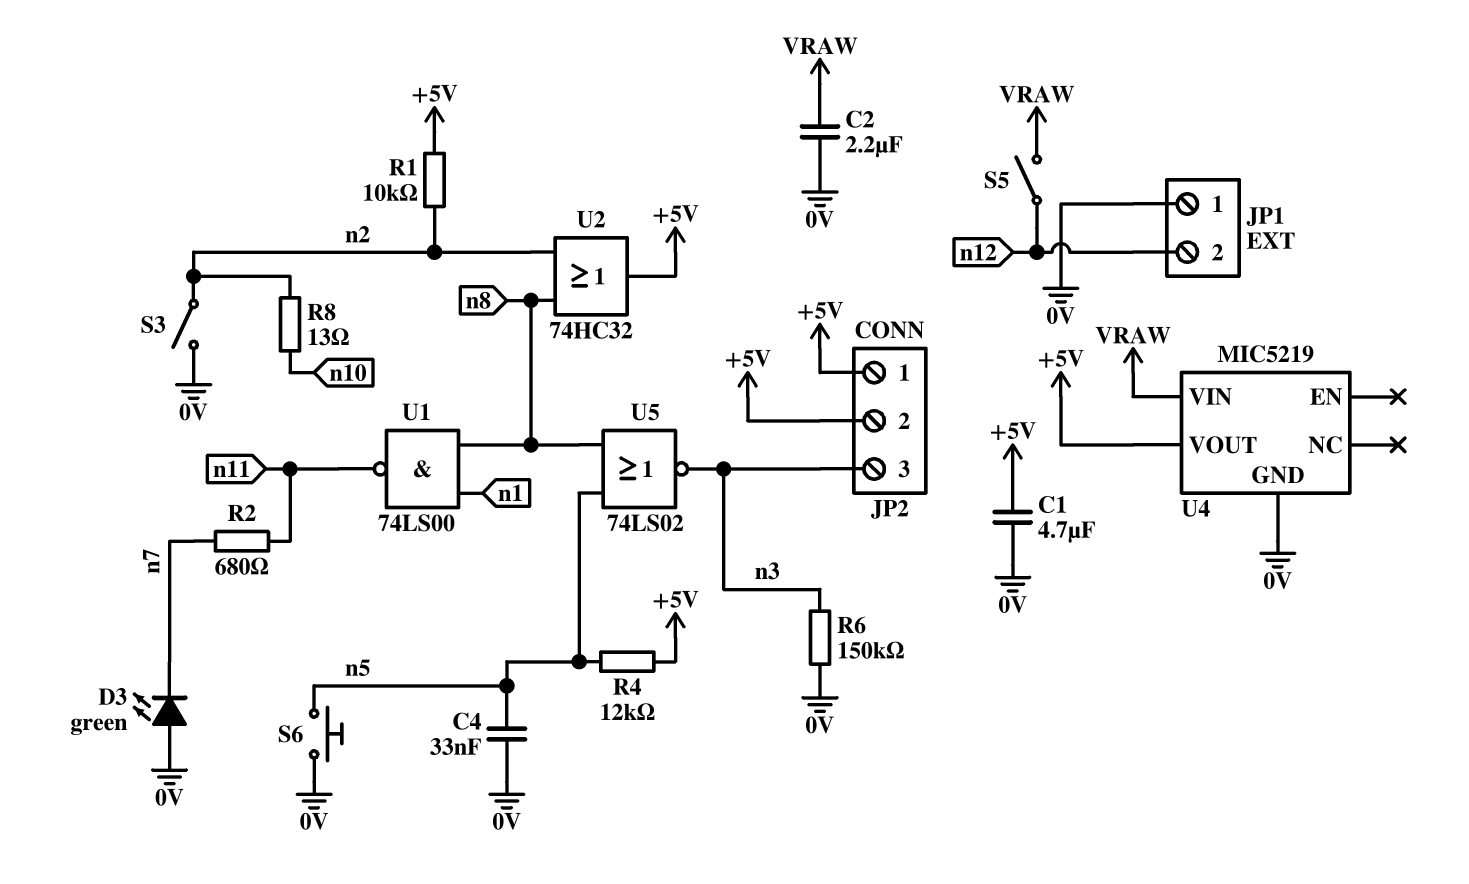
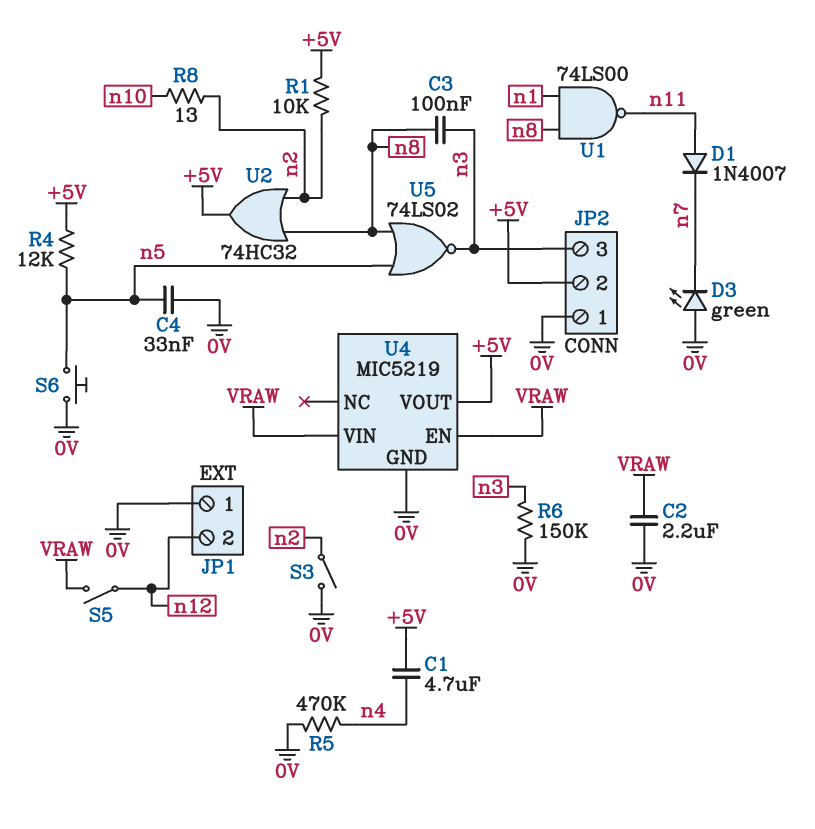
C1: 4.7uF (+5V, 0V) -> 4.7uF (+5V, n4)
C3: none -> 100nF (n3, n8)
D1: none -> diode 1N4007 (A n11, K n7)
JP2 pin 1: +5V -> 0V
R2: 680 (n7, n11) -> none
R5: none -> 470k (0V, n4)
U4 pin EN: none -> VRAW

